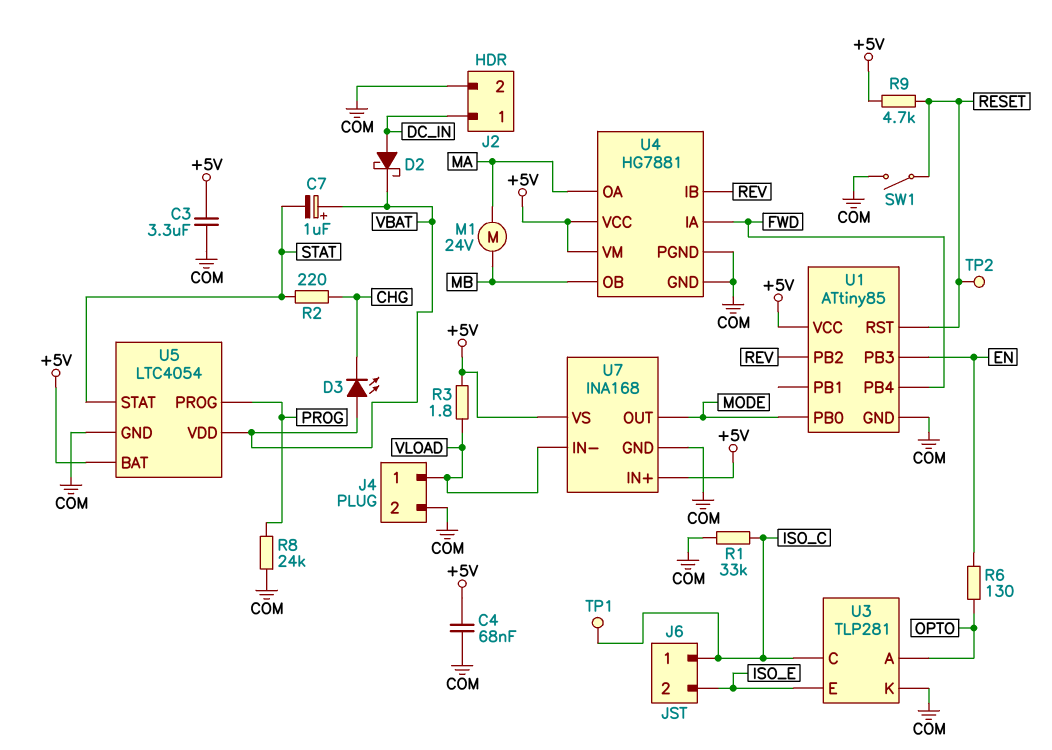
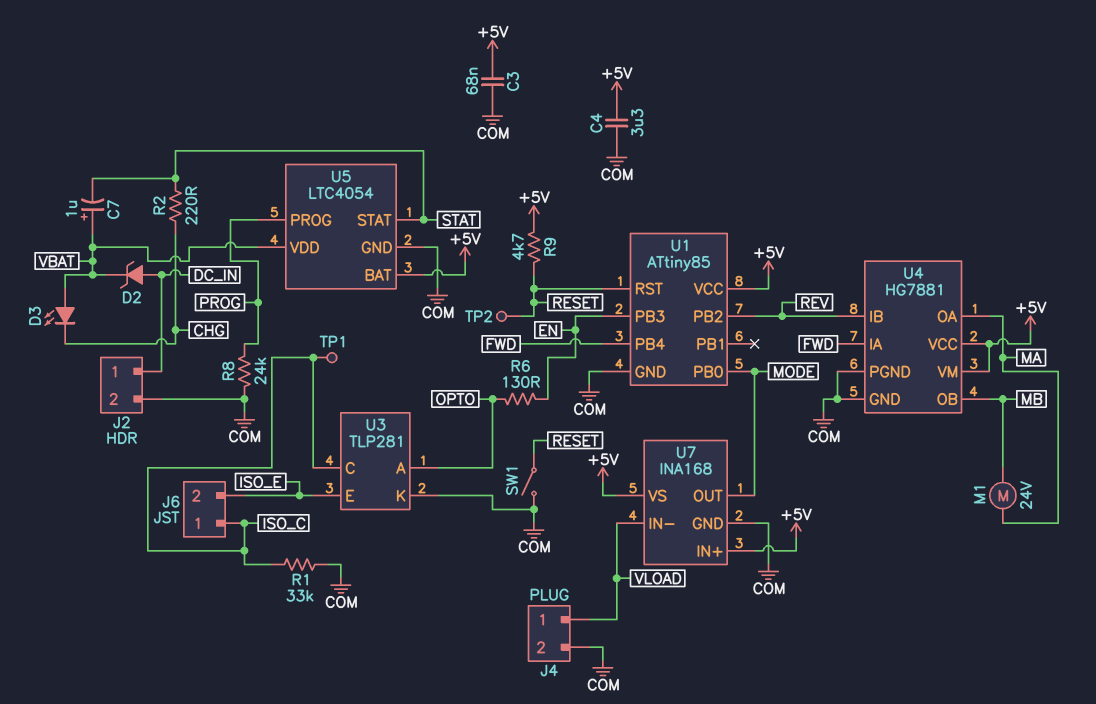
C3: 3.3uF (+5V, COM) -> 68nF (+5V, COM)
C4: 68nF (+5V, COM) -> 3.3uF (+5V, COM)
D2: schottky (A DC_IN, K VBAT) -> zener (A DC_IN, K VBAT)
R3: 1.8 (+5V, VLOAD) -> none

